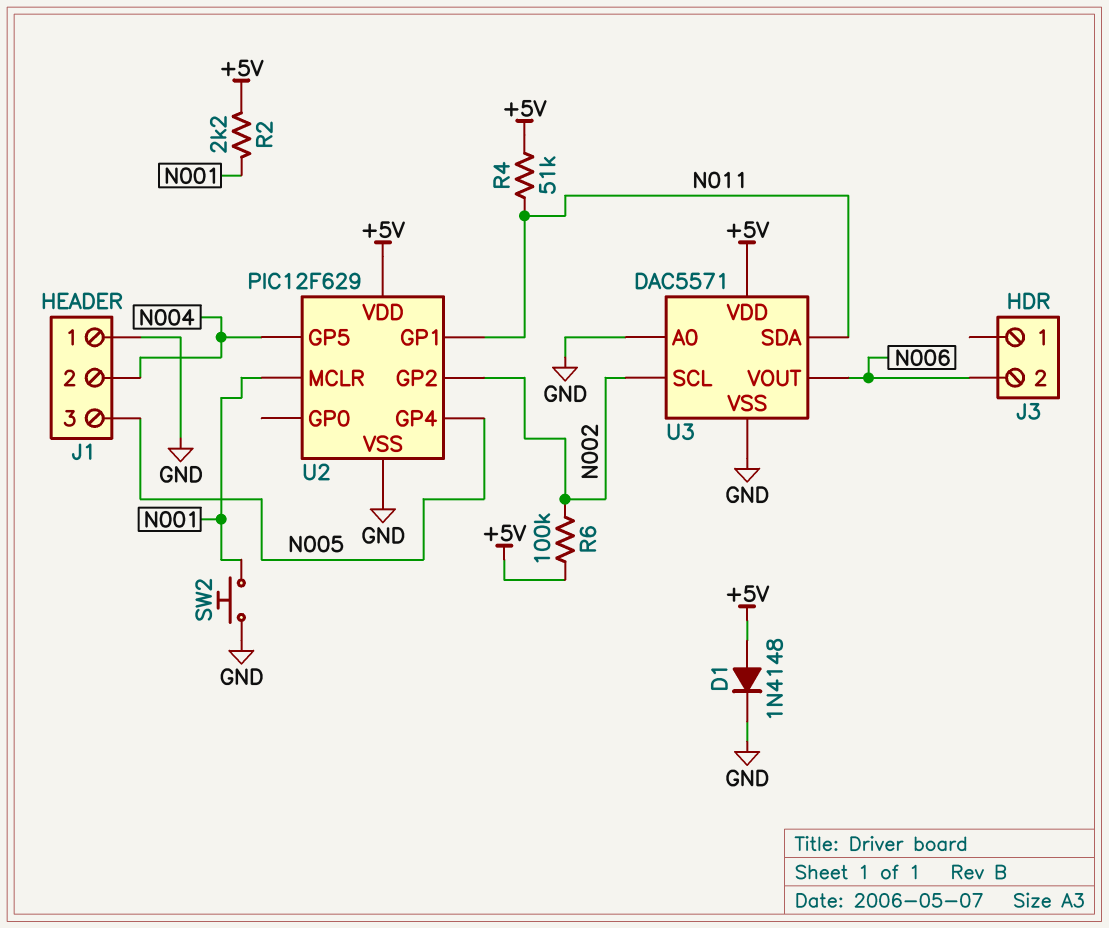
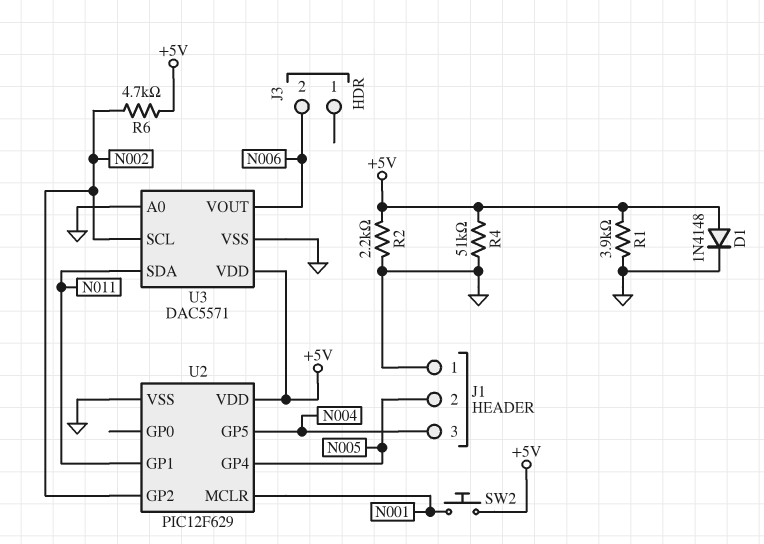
J1 pin 2: N004 -> N005
J1 pin 3: N005 -> N004
R1: none -> 3.9k (+5V, GND)
R2: 2.2k (+5V, N001) -> 2.2k (+5V, GND)
R4: 51k (+5V, N011) -> 51k (+5V, GND)
R6: 100k (+5V, N002) -> 4.7k (+5V, N002)
SW2: button (GND, N001) -> button (+5V, N001)

